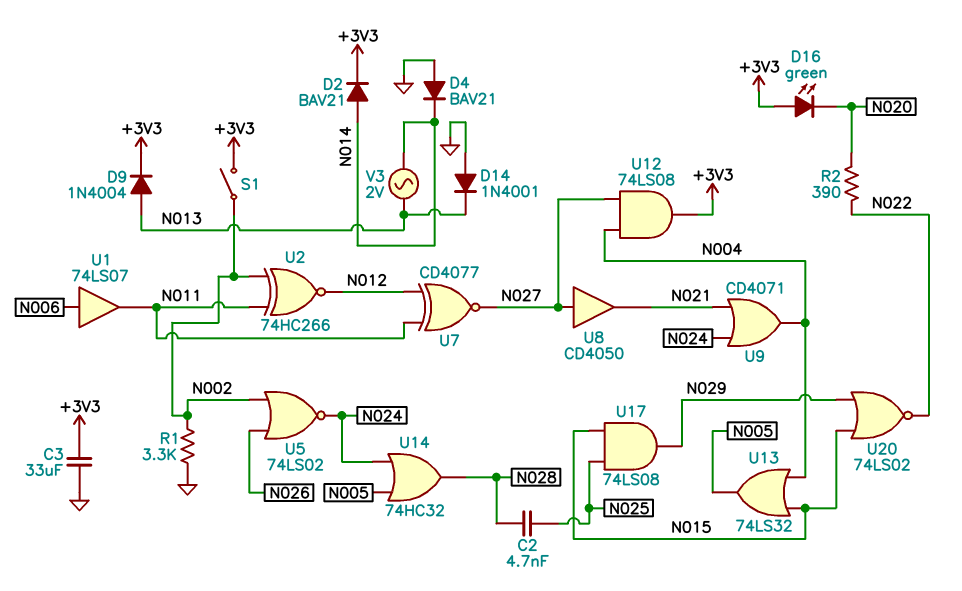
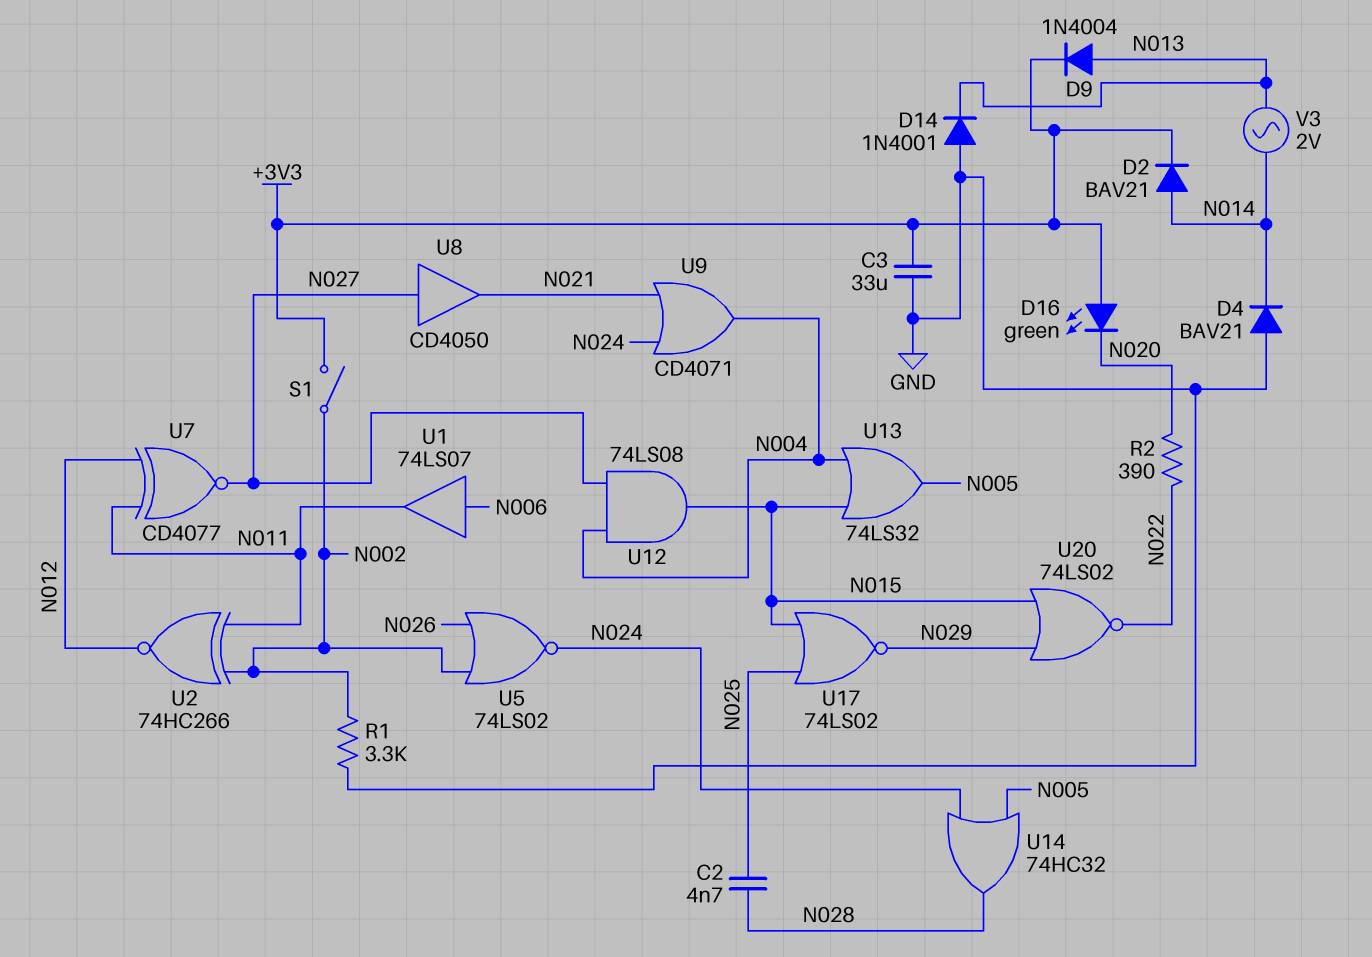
U12: AND 74LS08 (in N004, in N027, out +3V3) -> AND 74LS08 (in N004, in N027, out N015)
U17: AND 74LS08 (in N015, in N025, out N029) -> NOR 74LS02 (in N015, in N025, out N029)

